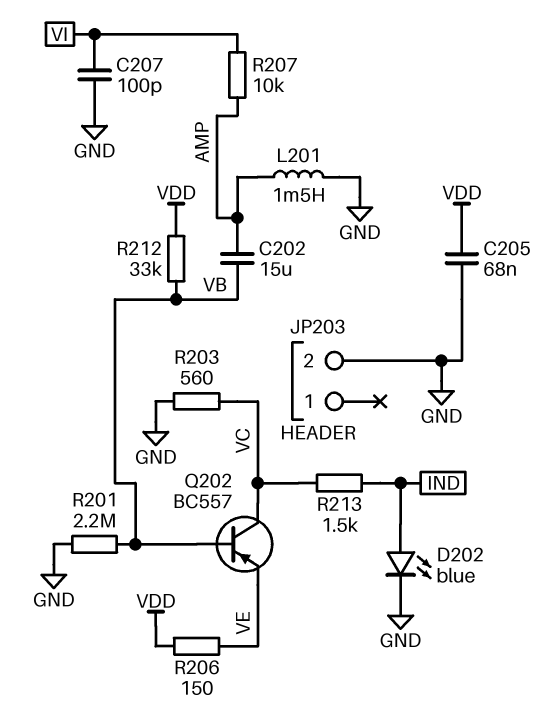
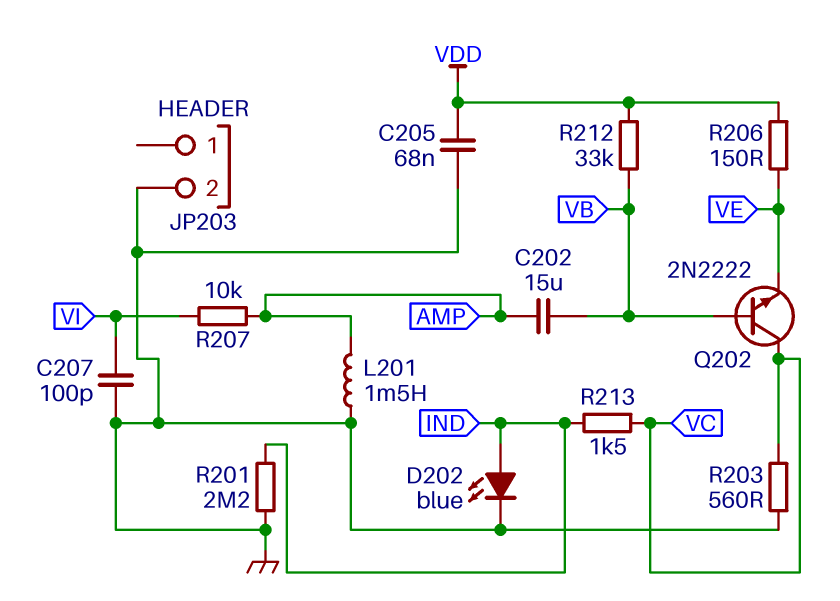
Q202: PNP BC557 (B VB, C VC, E VE) -> NPN 2N2222 (B VB, C VC, E VE)
R201: 2.2M (GND, VB) -> 2.2M (GND, IND)

